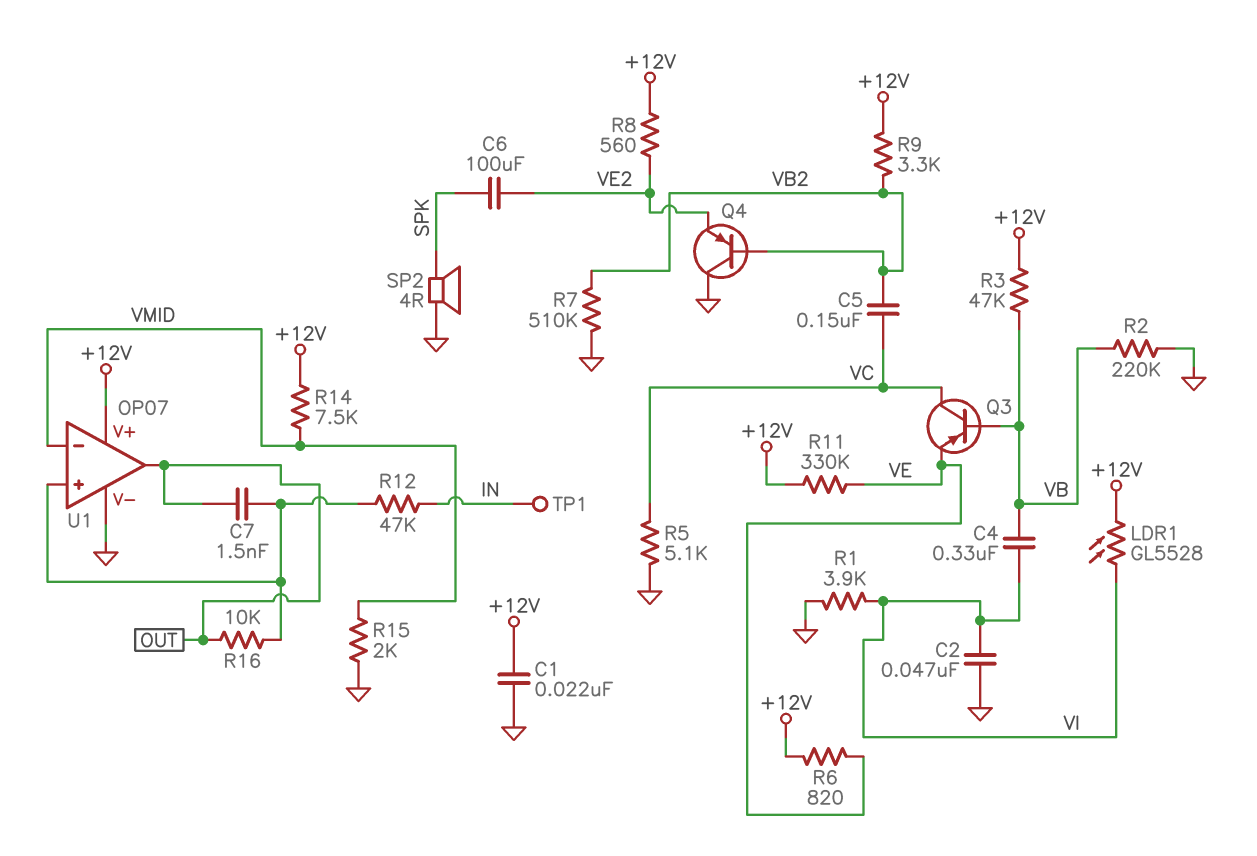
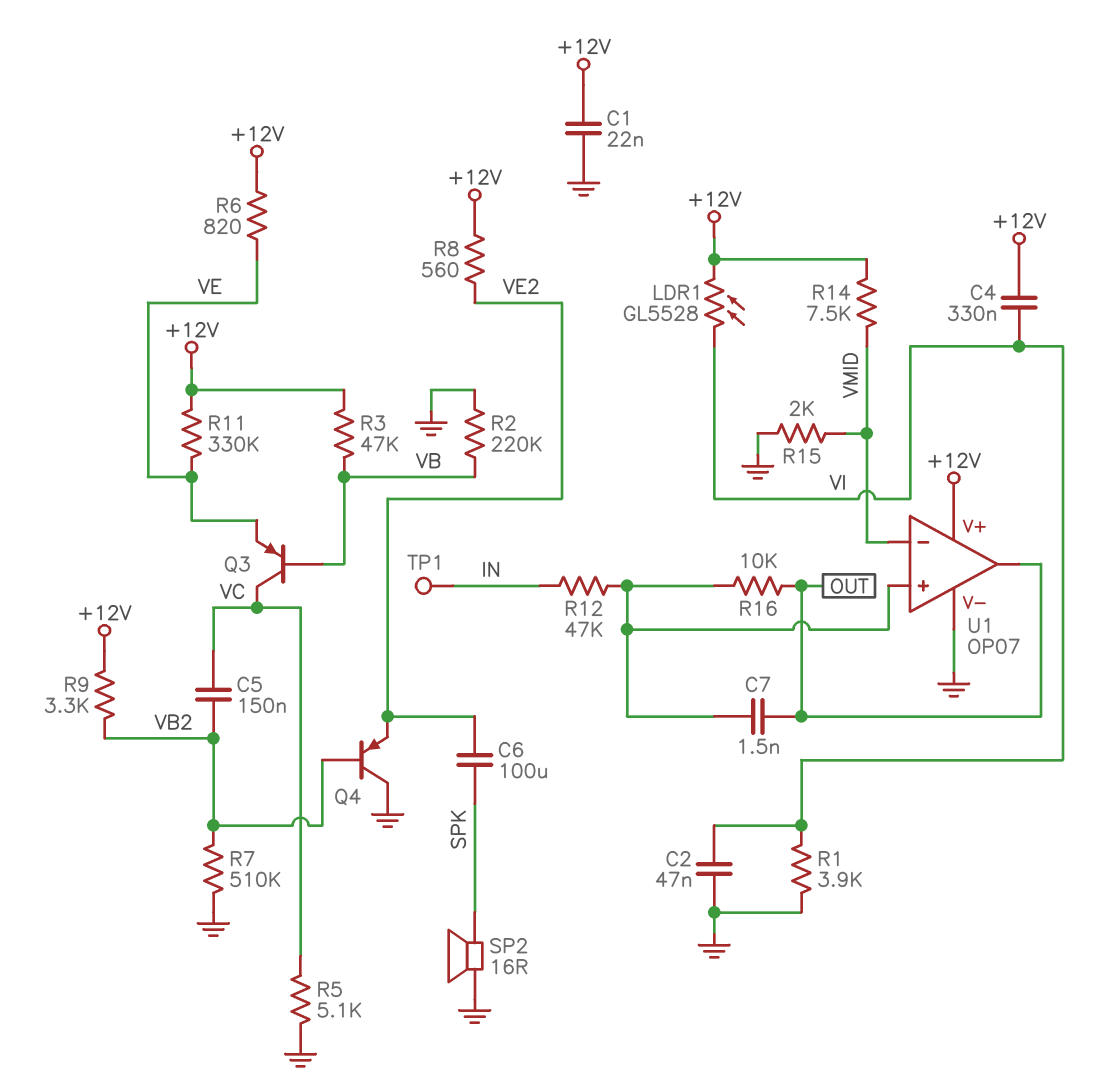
C4: 330nF (VB, VI) -> 330nF (+12V, VI)
SP2: speaker 4R (GND, SPK) -> speaker 16R (GND, SPK)

